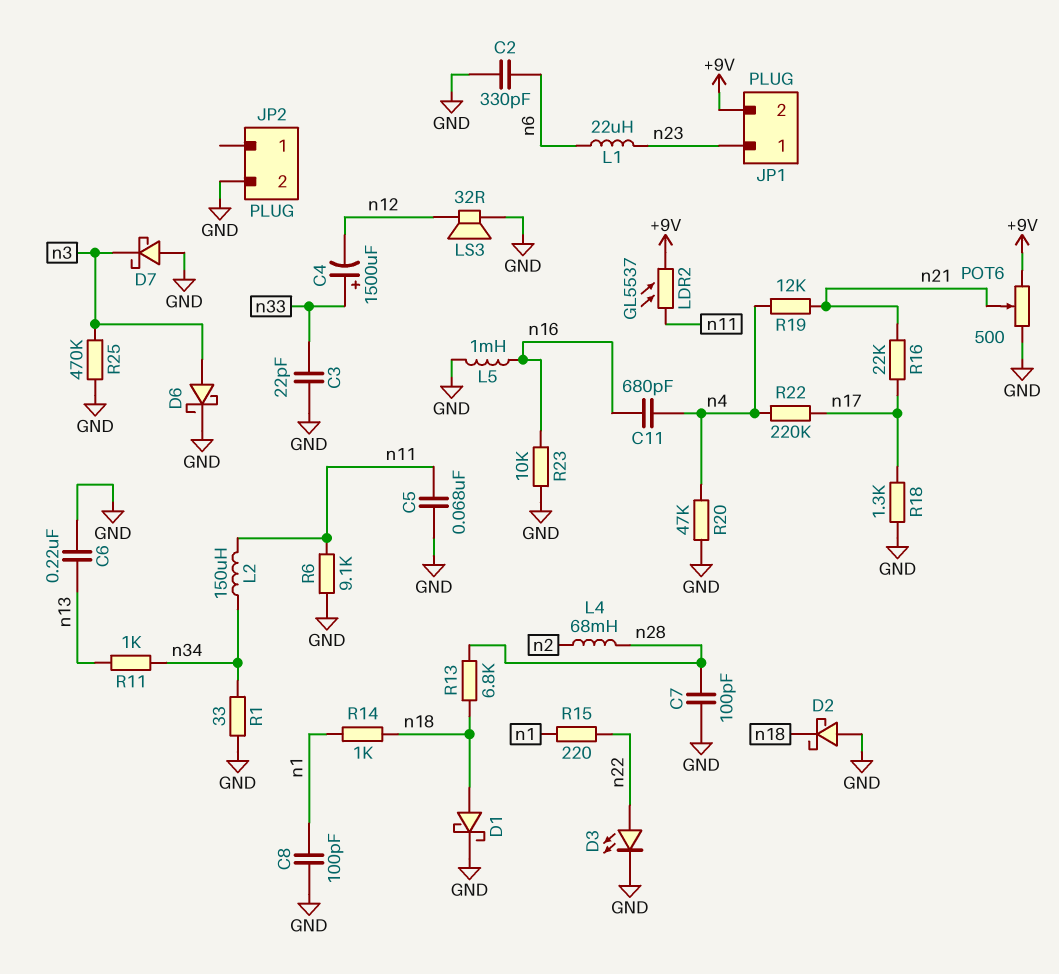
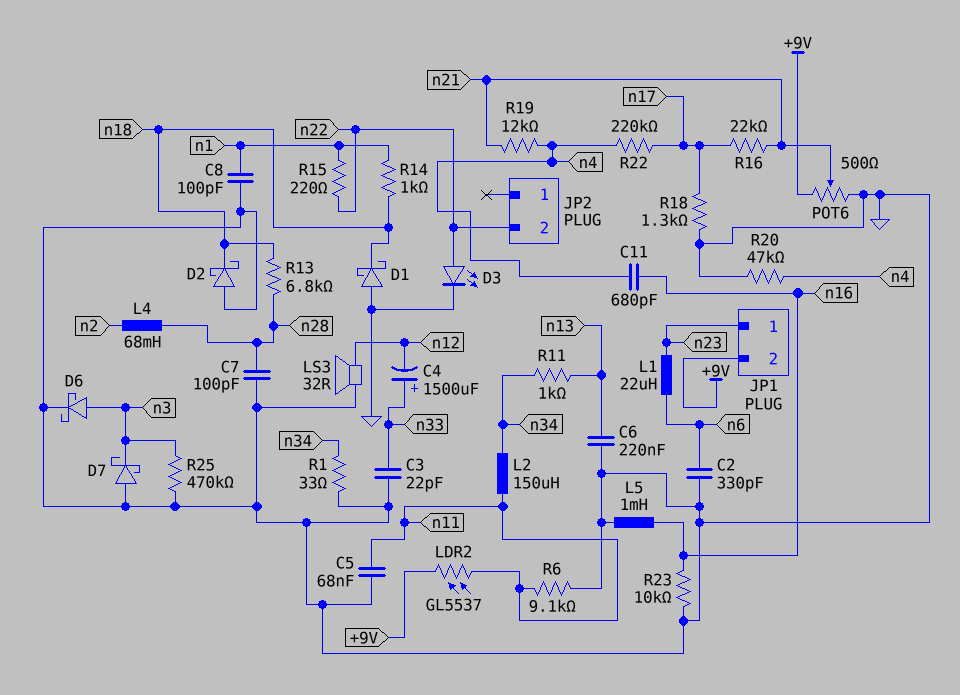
D1: schottky (A n18, K GND) -> schottky (A GND, K n18)
JP2 pin 2: GND -> n22

